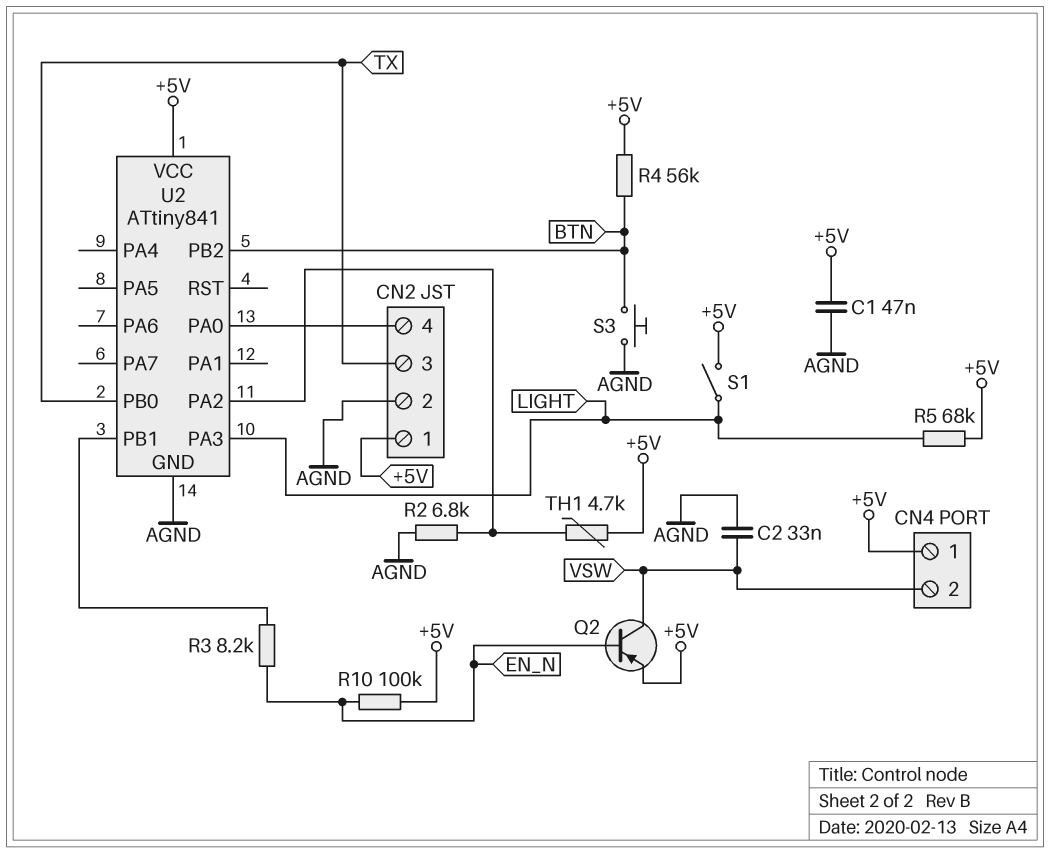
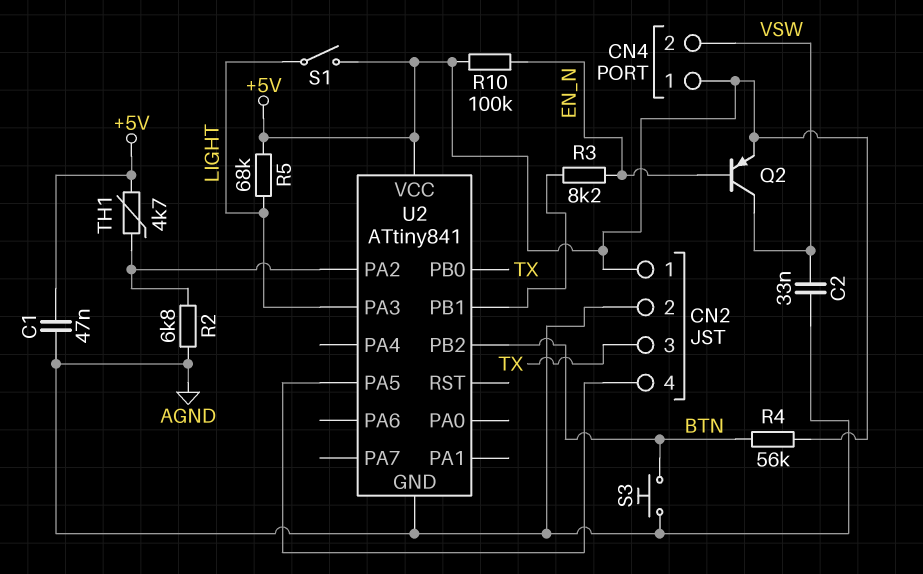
U2 pin PA0: CN2/4 -> none
U2 pin PA5: none -> CN2/4

